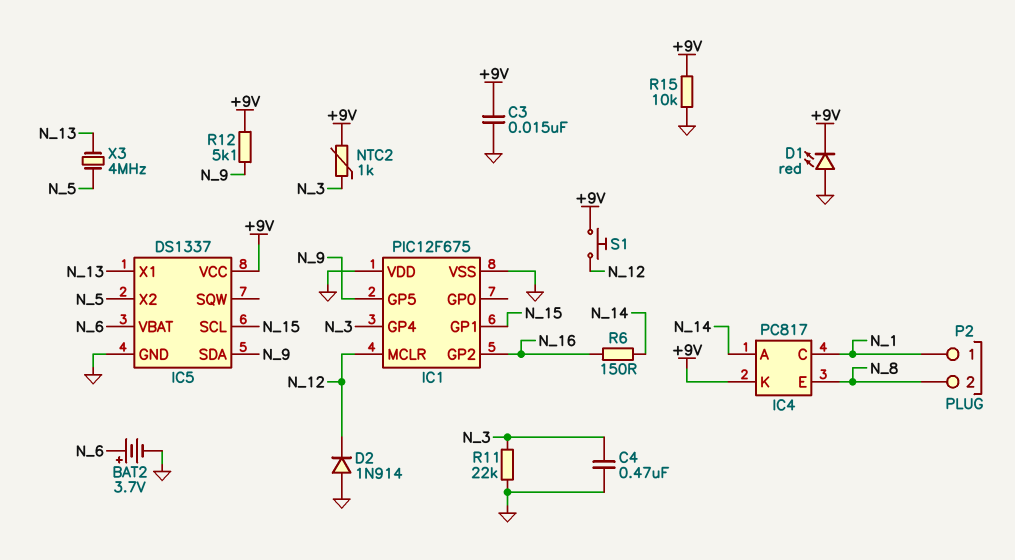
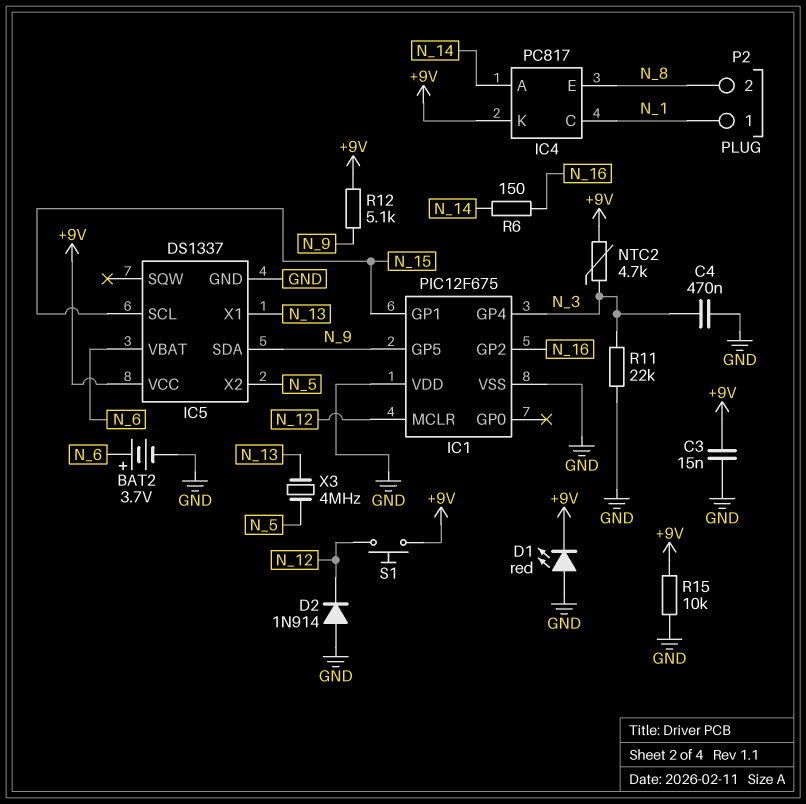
NTC2: 1k (+9V, N_3) -> 4.7k (+9V, N_3)

